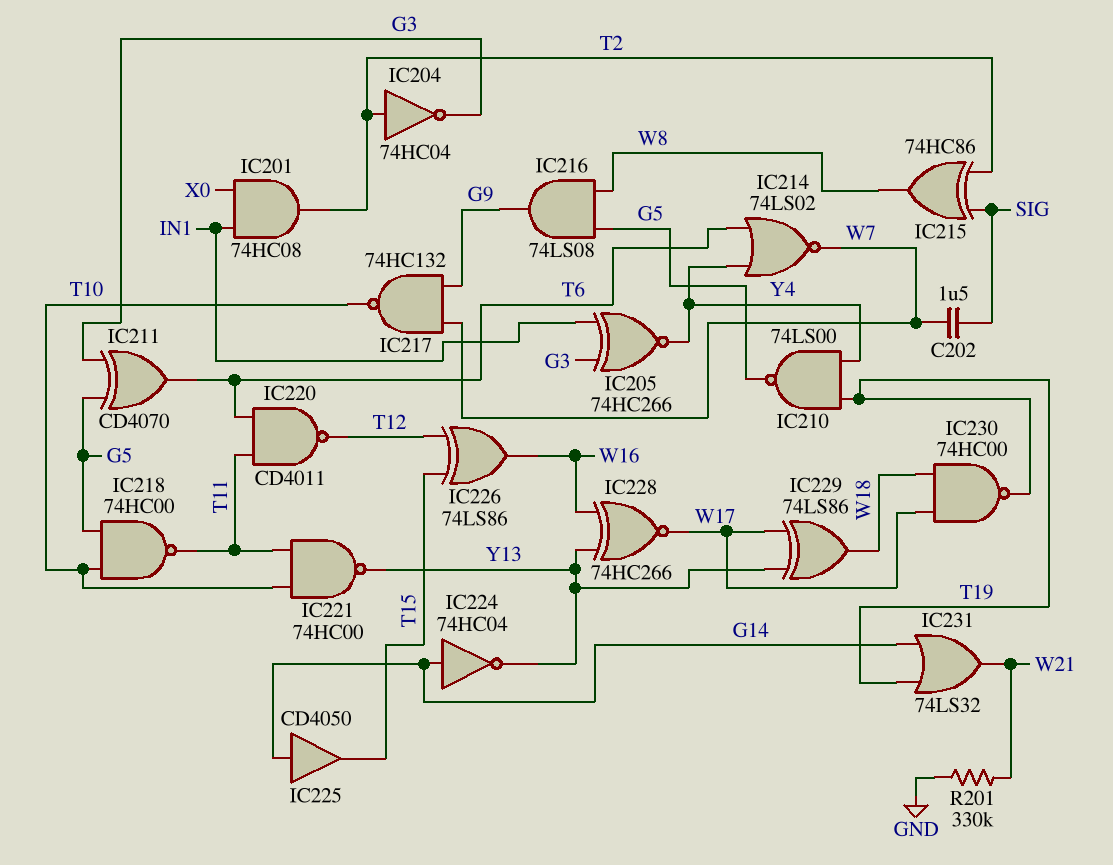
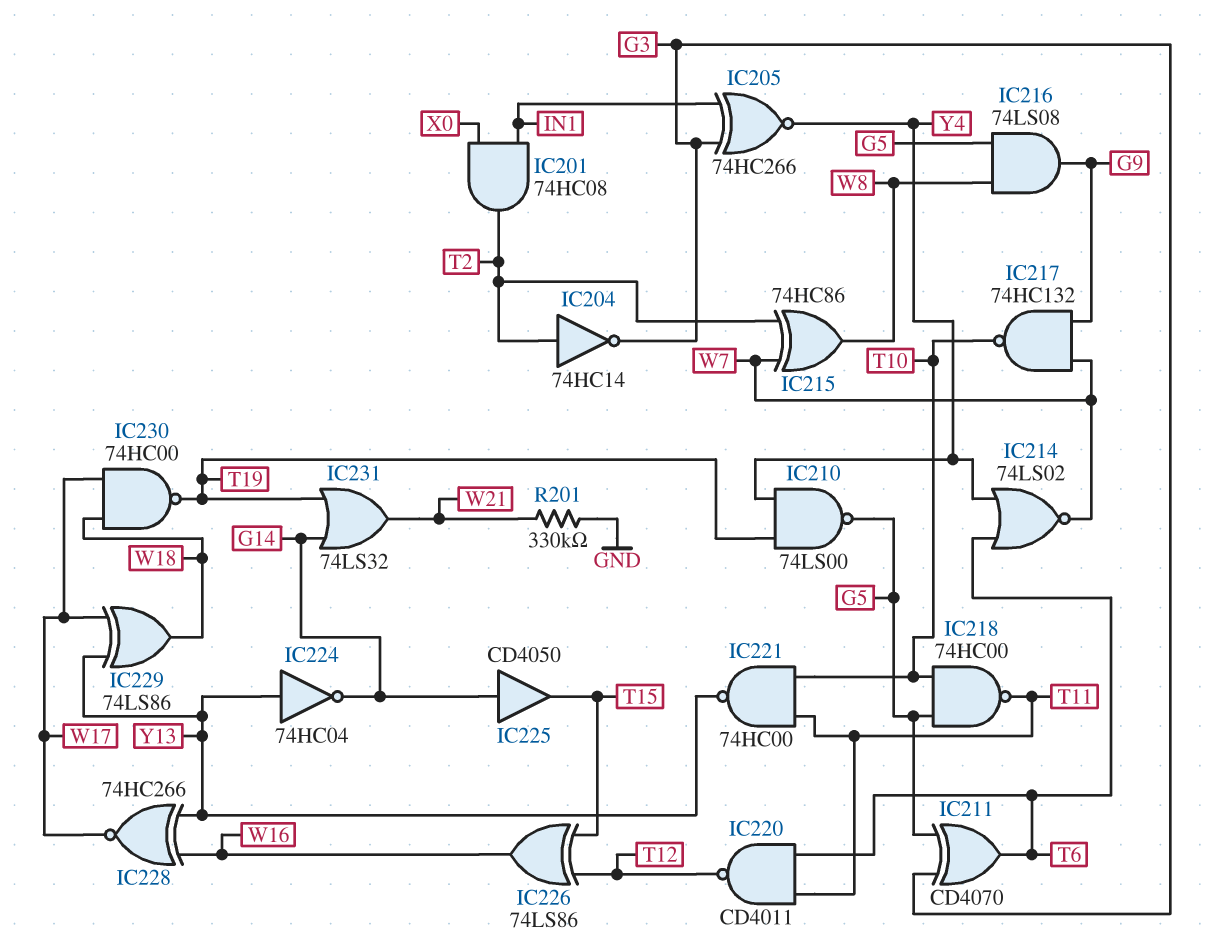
C202: 1.5uF (SIG, W7) -> none
IC204: NOT 74HC04 (in T2, out G3) -> NOT 74HC14 (in T2, out G3)
IC215: XOR 74HC86 (in SIG, in T2, out W8) -> XOR 74HC86 (in T2, in W7, out W8)
IC224: NOT 74HC04 (in G14, out Y13) -> NOT 74HC04 (in Y13, out G14)

